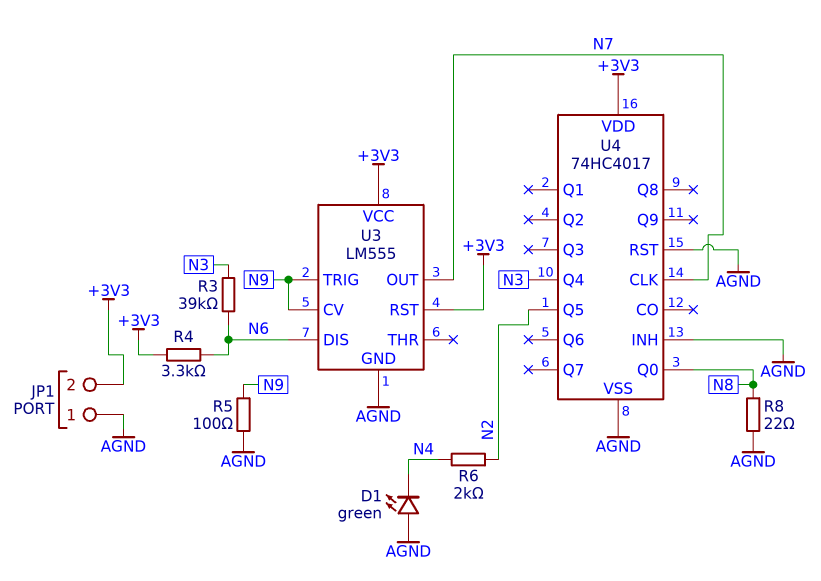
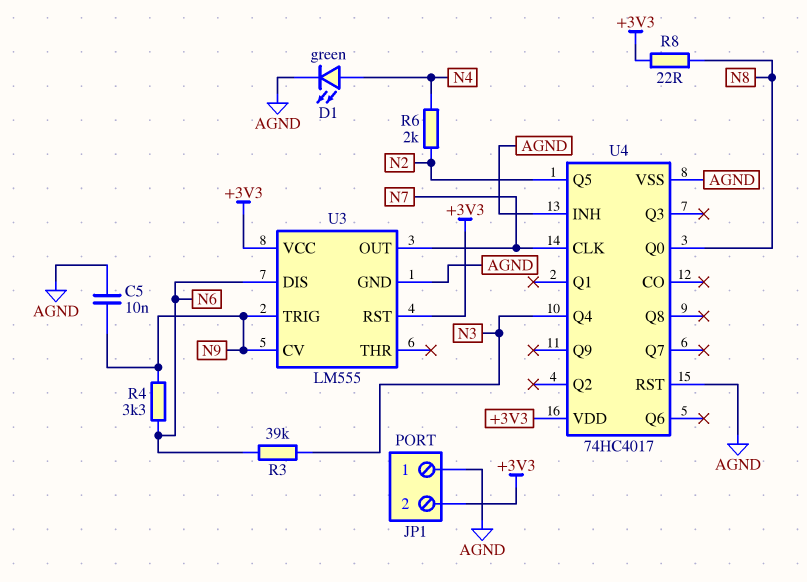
C5: none -> 10nF (AGND, N9)
D1: LED green (A AGND, K N4) -> LED green (A N4, K AGND)
R4: 3.3k (+3V3, N6) -> 3.3k (N6, N9)
R5: 100 (AGND, N9) -> none
R8: 22 (AGND, N8) -> 22 (+3V3, N8)

